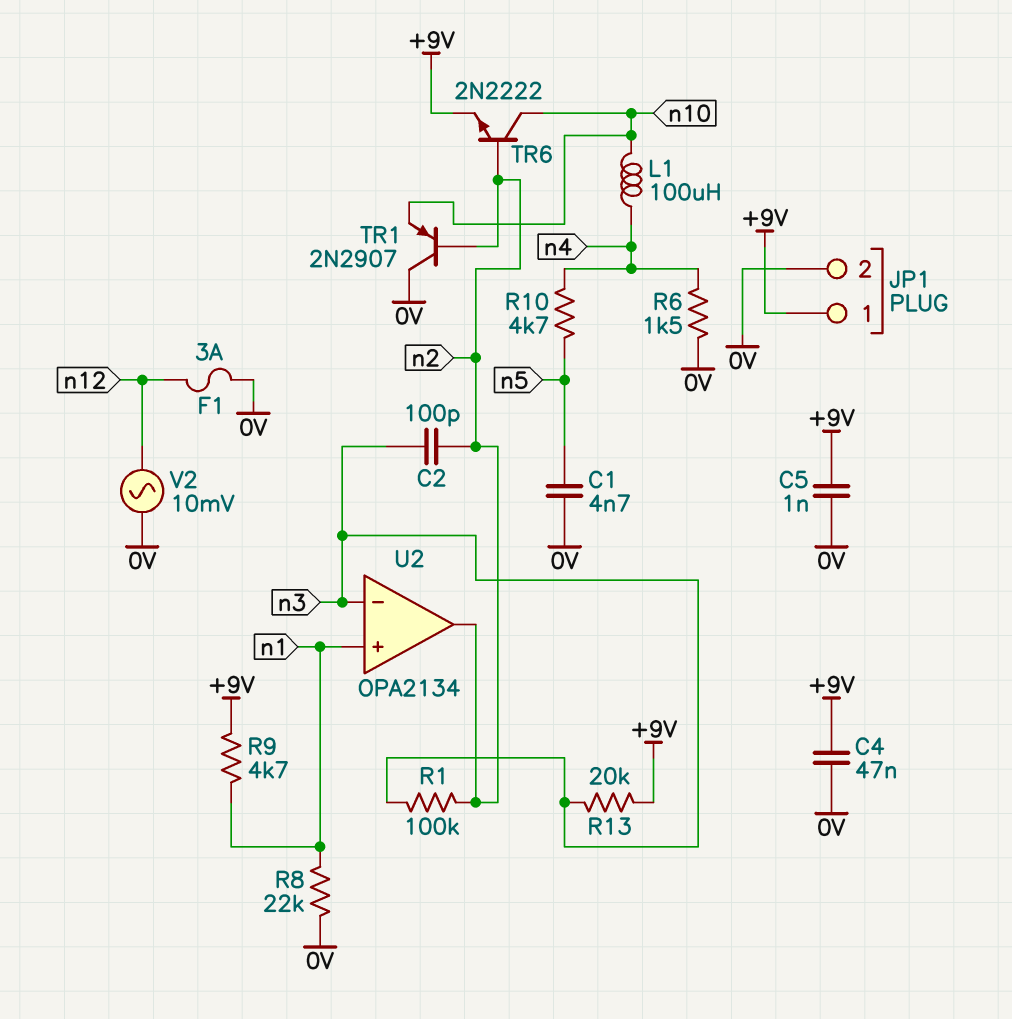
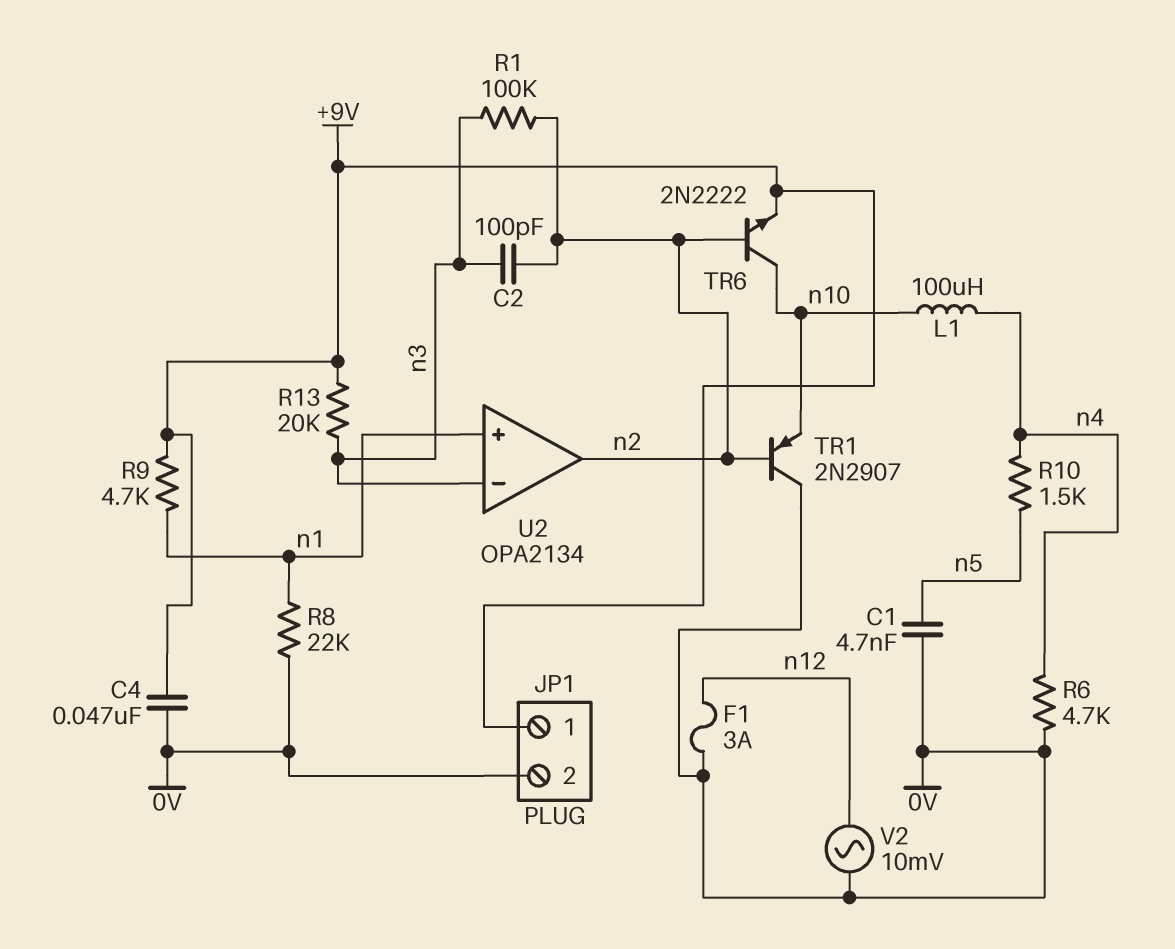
C5: 1nF (+9V, 0V) -> none
R6: 1.5k (0V, n4) -> 4.7k (0V, n4)
R10: 4.7k (n4, n5) -> 1.5k (n4, n5)

